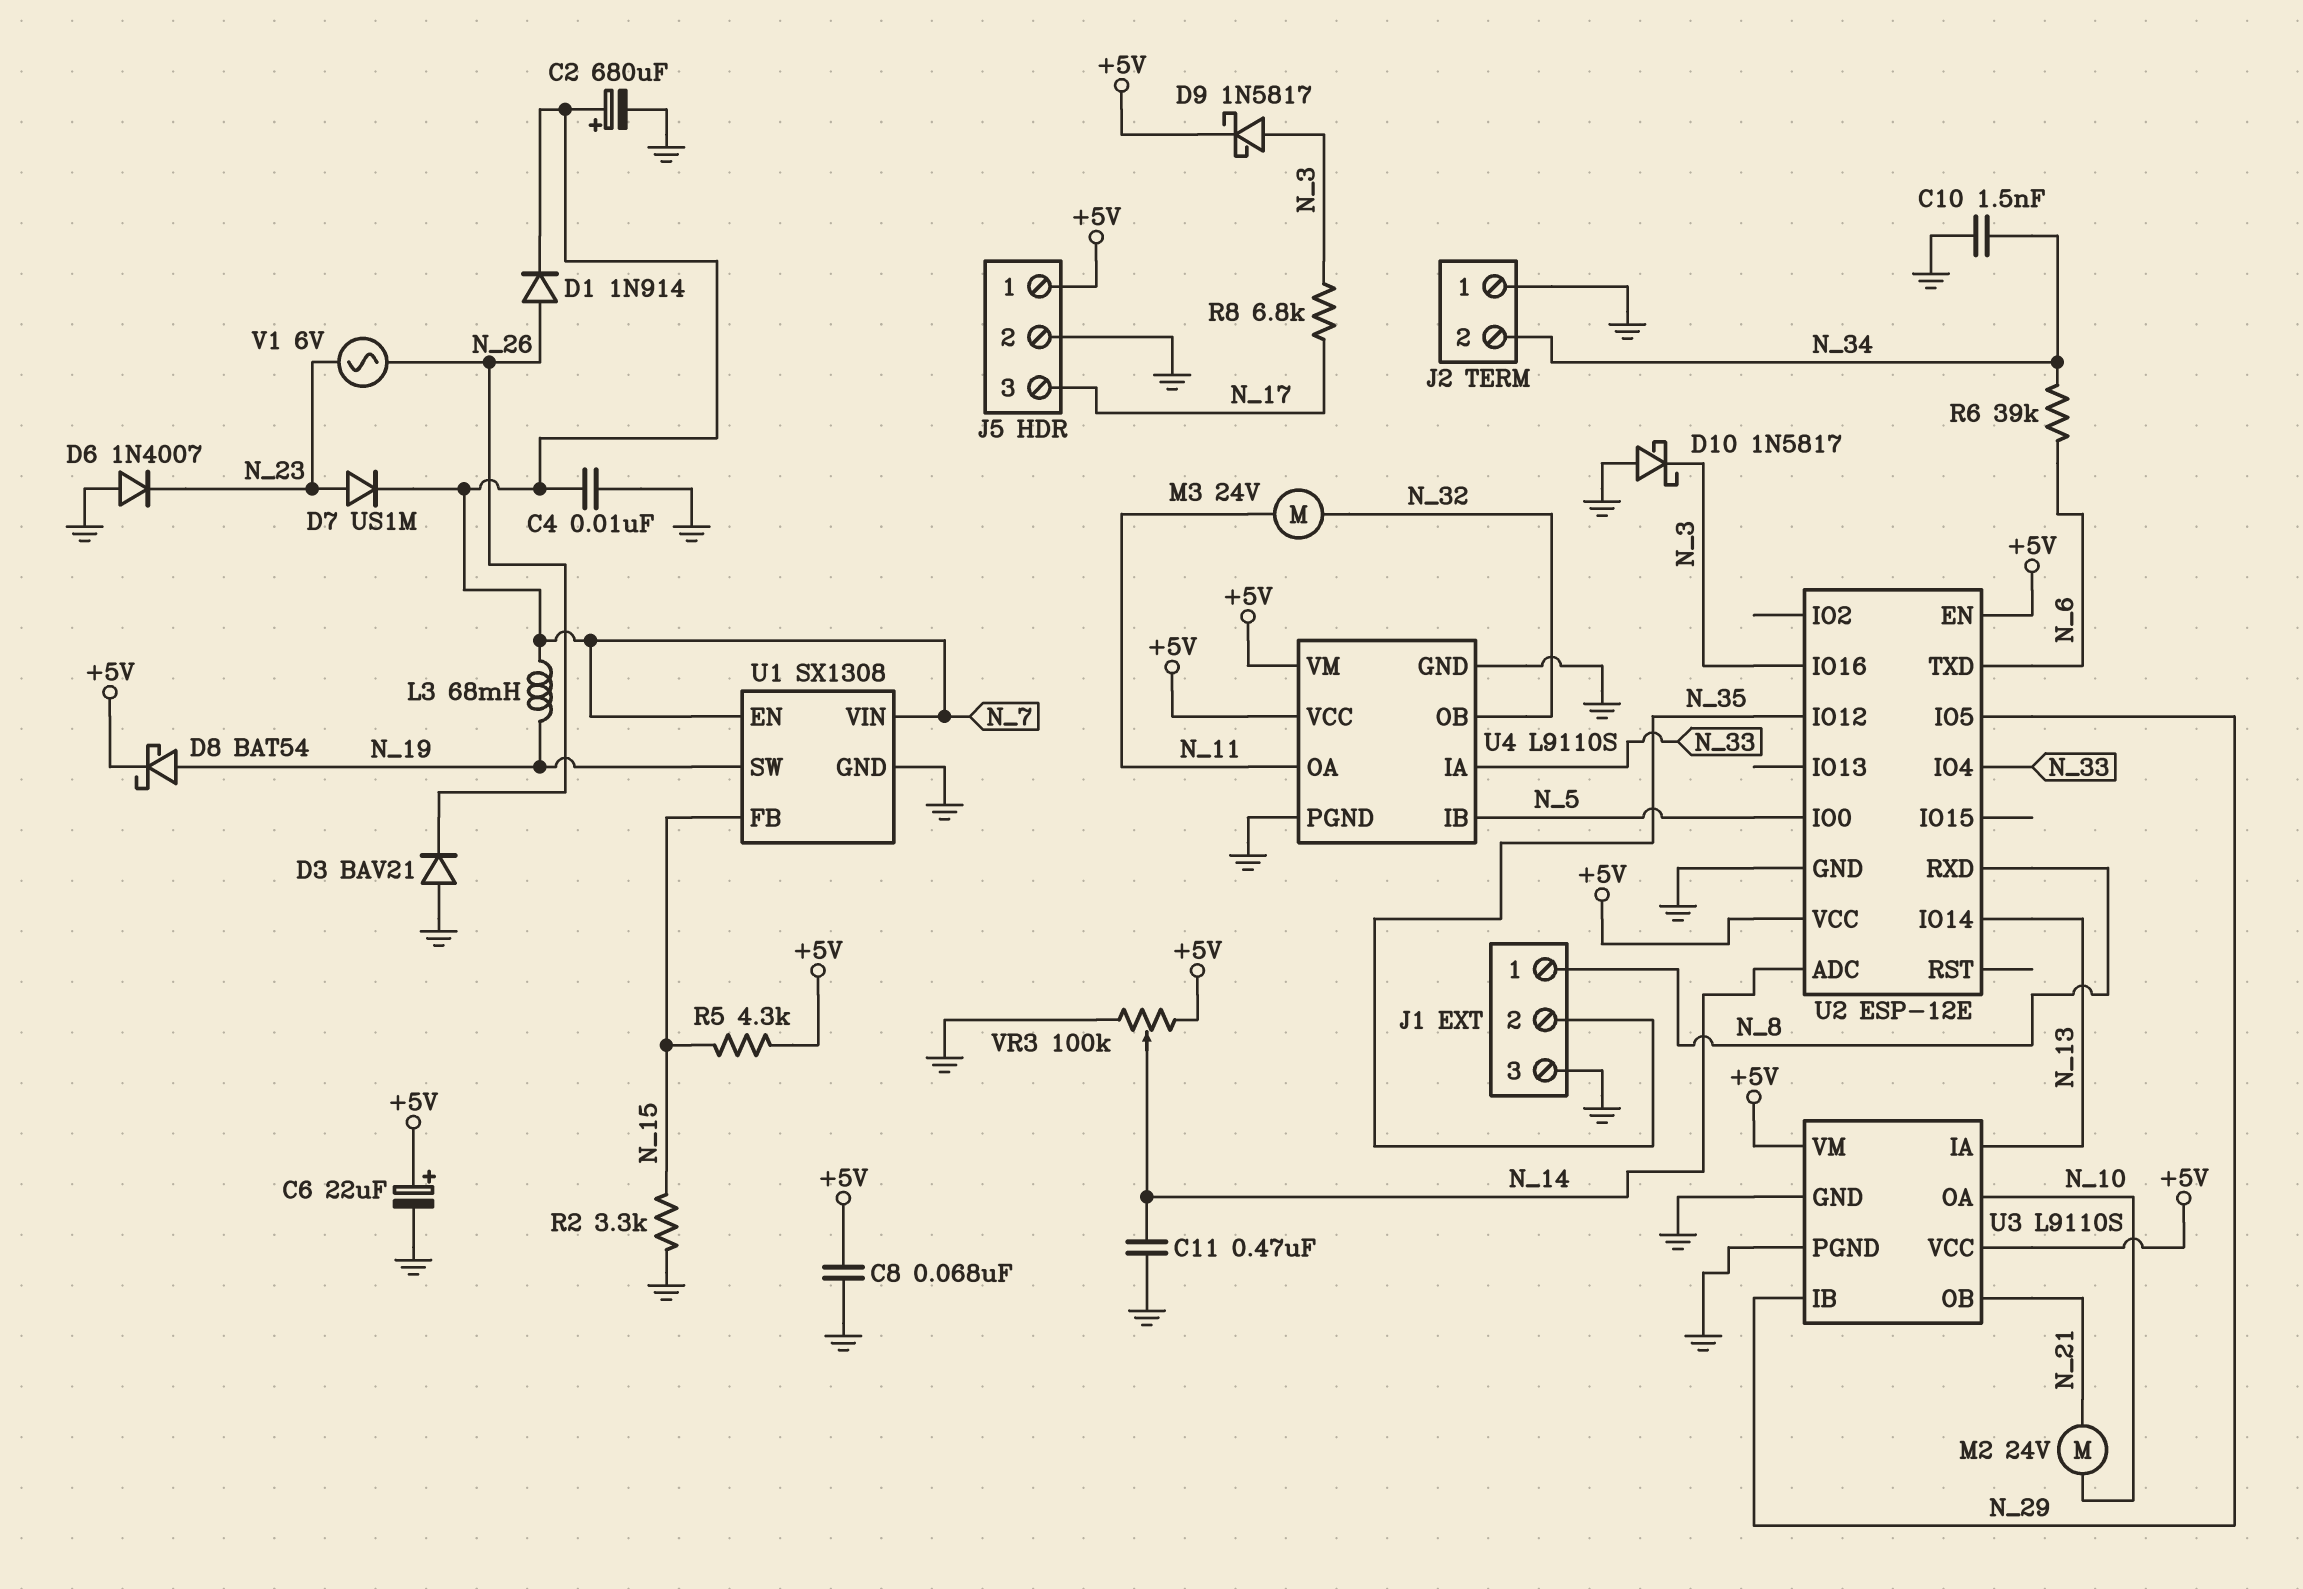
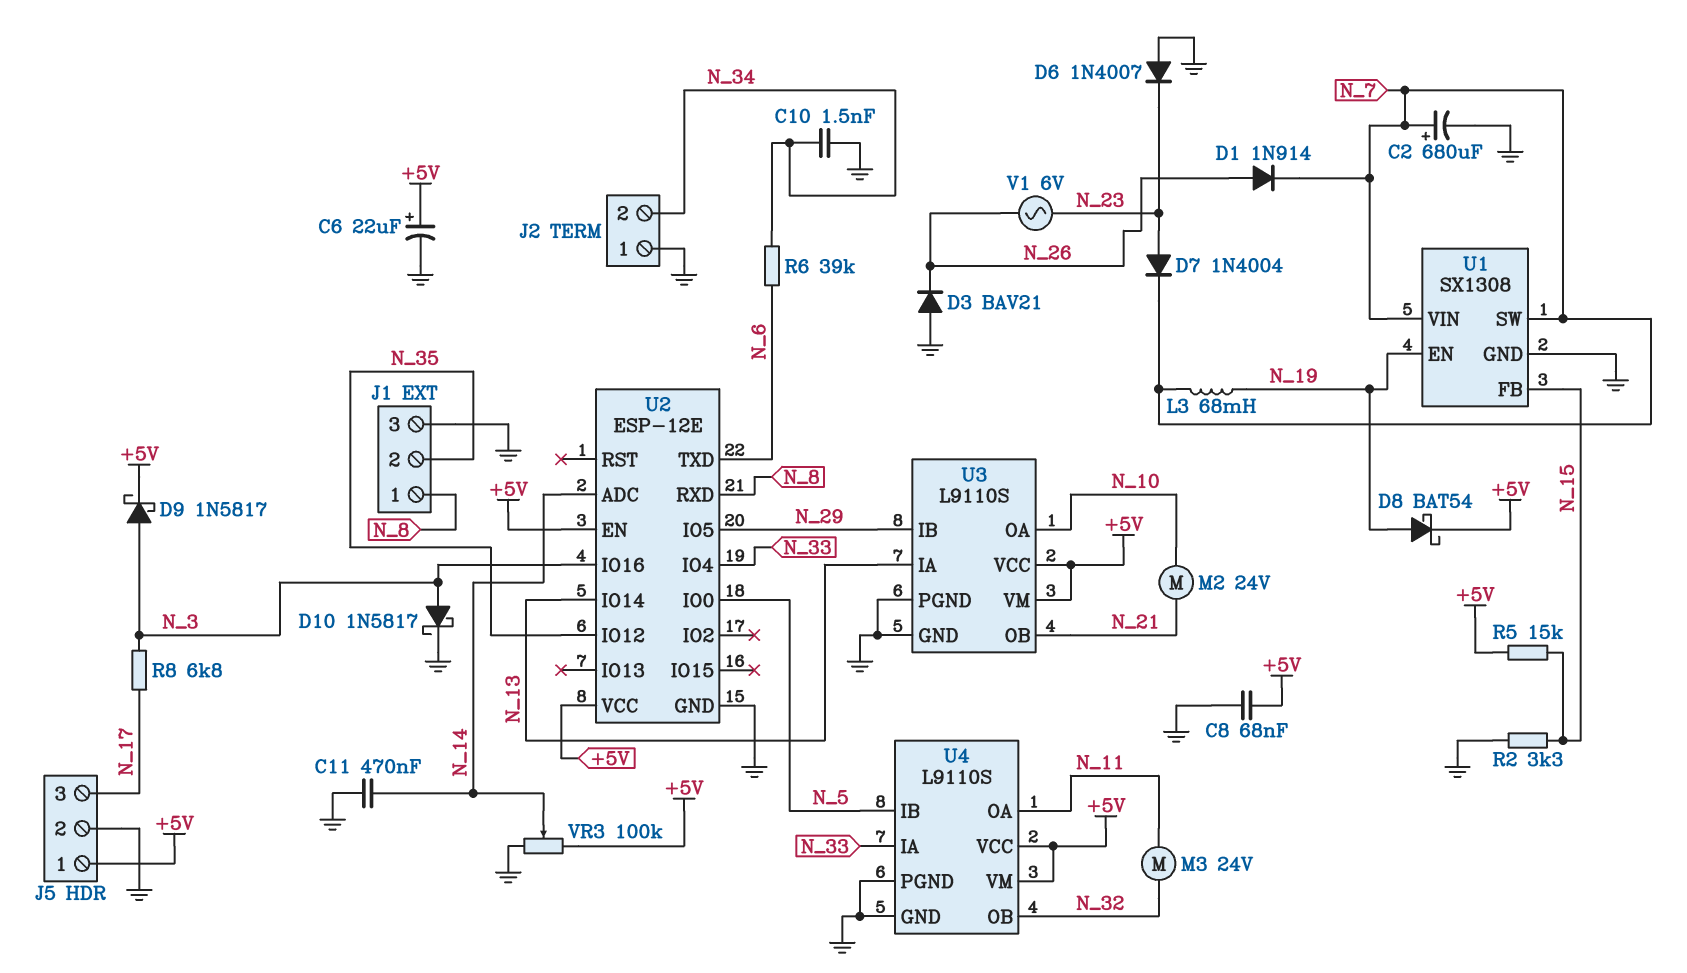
C4: 10nF (GND, N_7) -> none
D7: diode US1M (A N_23, K N_7) -> diode 1N4004 (A N_23, K N_7)
D10: schottky 1N5817 (A GND, K N_3) -> schottky 1N5817 (A N_3, K GND)
R5: 4.3k (+5V, N_15) -> 15k (+5V, N_15)
U1 pin EN: N_7 -> N_19
U1 pin SW: N_19 -> N_7

